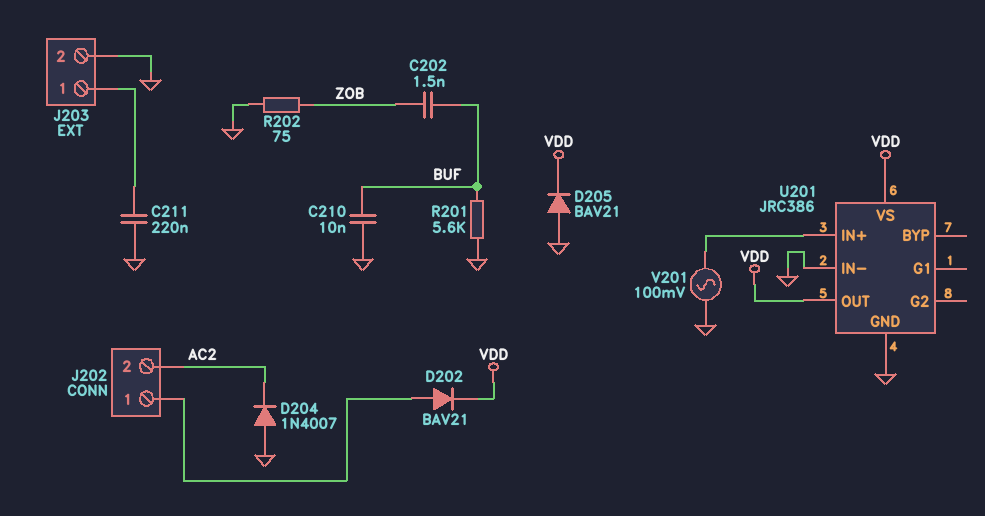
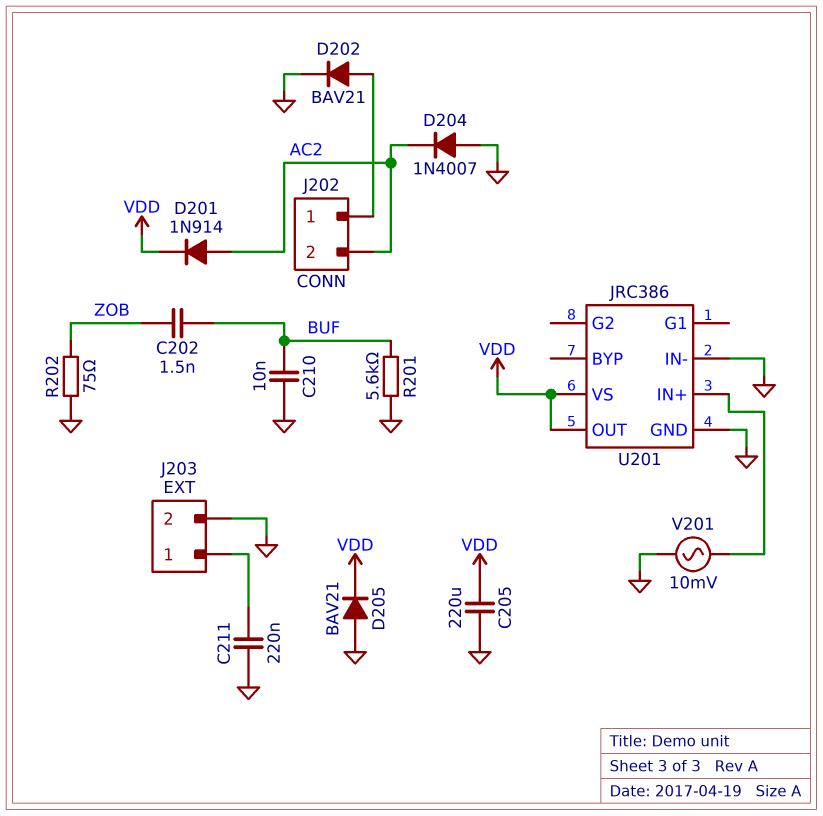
C205: none -> 220uF (GND, VDD)
D201: none -> diode 1N914 (A AC2, K VDD)
D202: diode BAV21 (A J202/1, K VDD) -> diode BAV21 (A J202/1, K GND)
V201: AC 100mV (GND, U201/IN+) -> AC 10mV (GND, U201/IN+)

